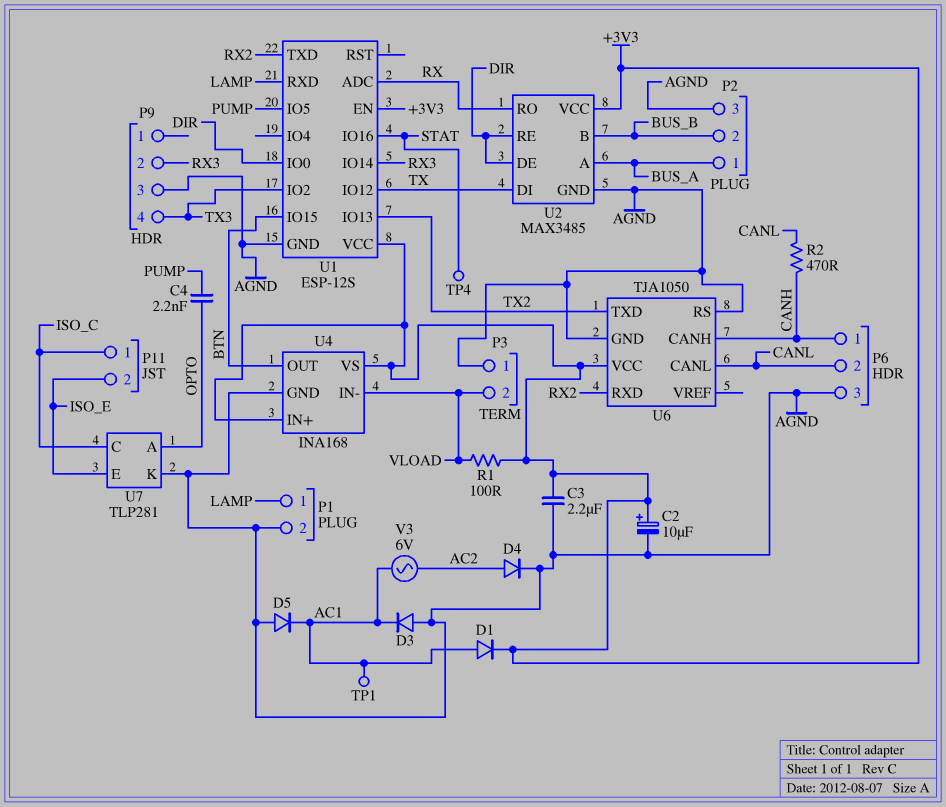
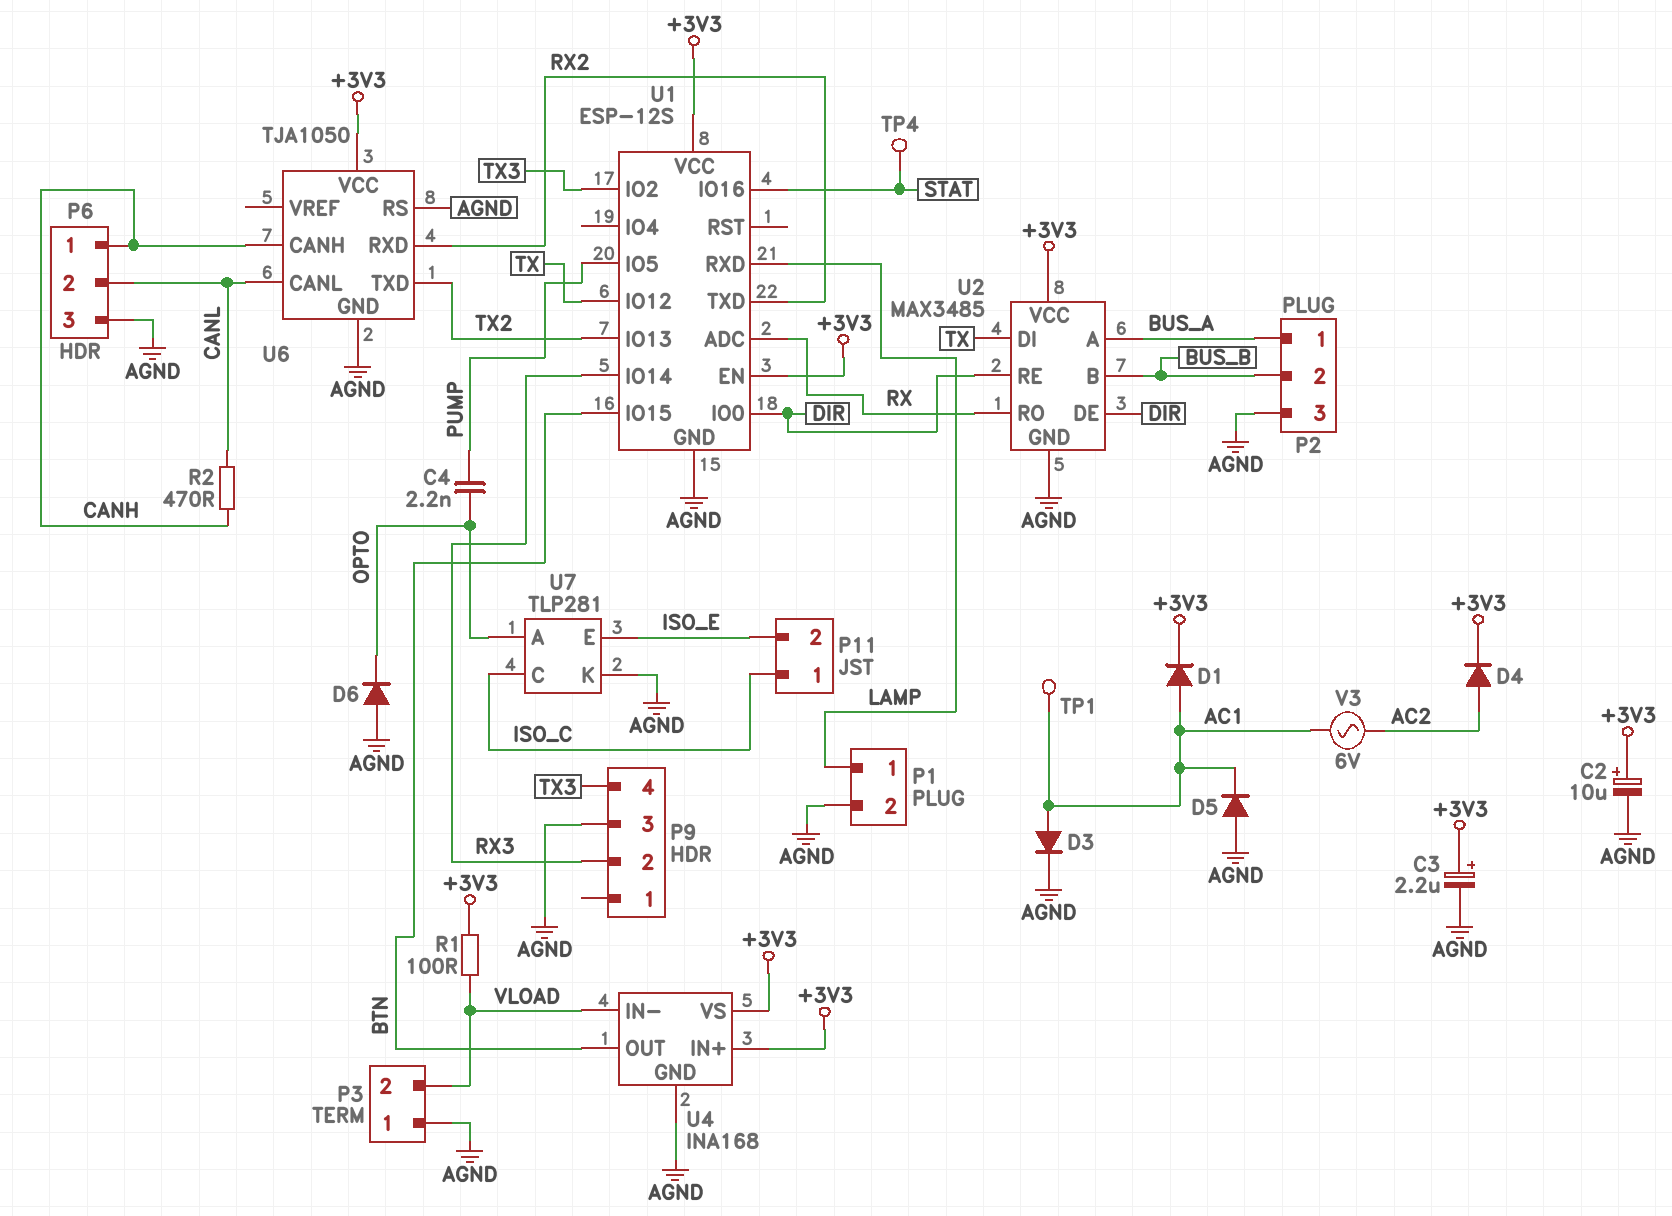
C3: 2.2uF (+3V3, AGND) -> 2.2uF (plus +3V3, minus AGND)
D3: diode (A AGND, K AC1) -> diode (A AC1, K AGND)
D4: diode (A AC2, K AGND) -> diode (A AC2, K +3V3)
D6: none -> diode (A AGND, K OPTO)

